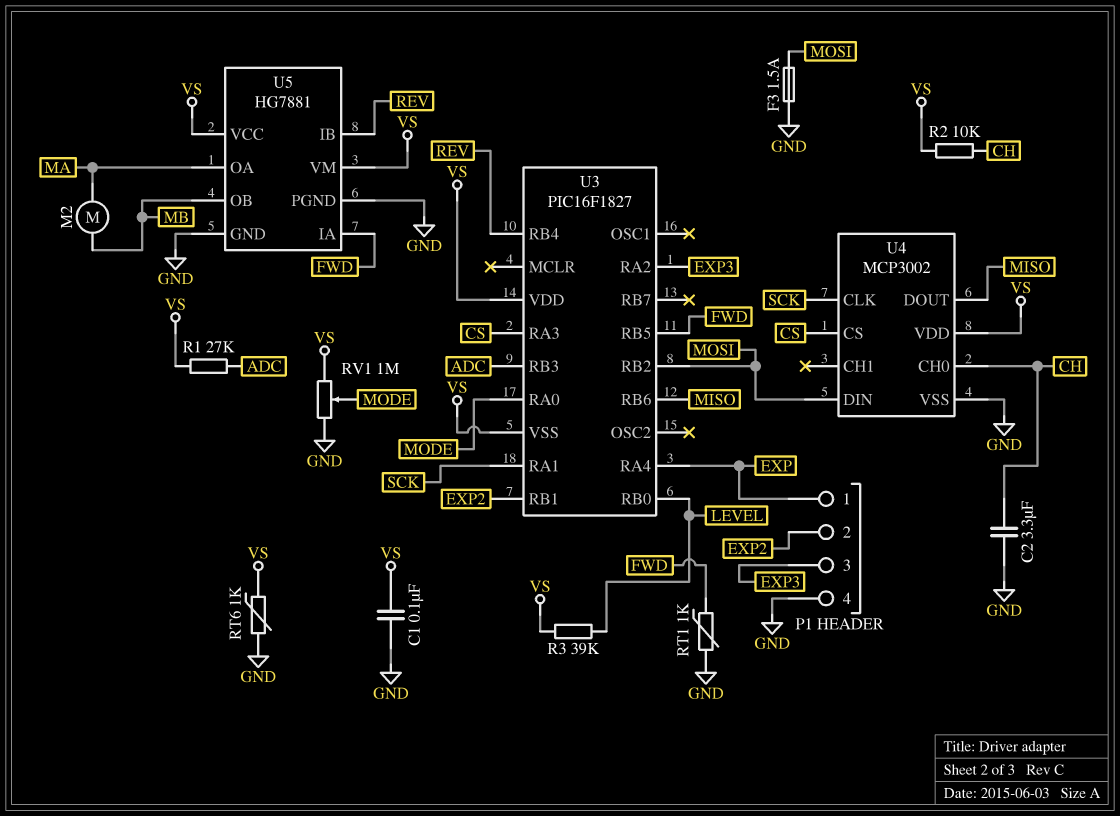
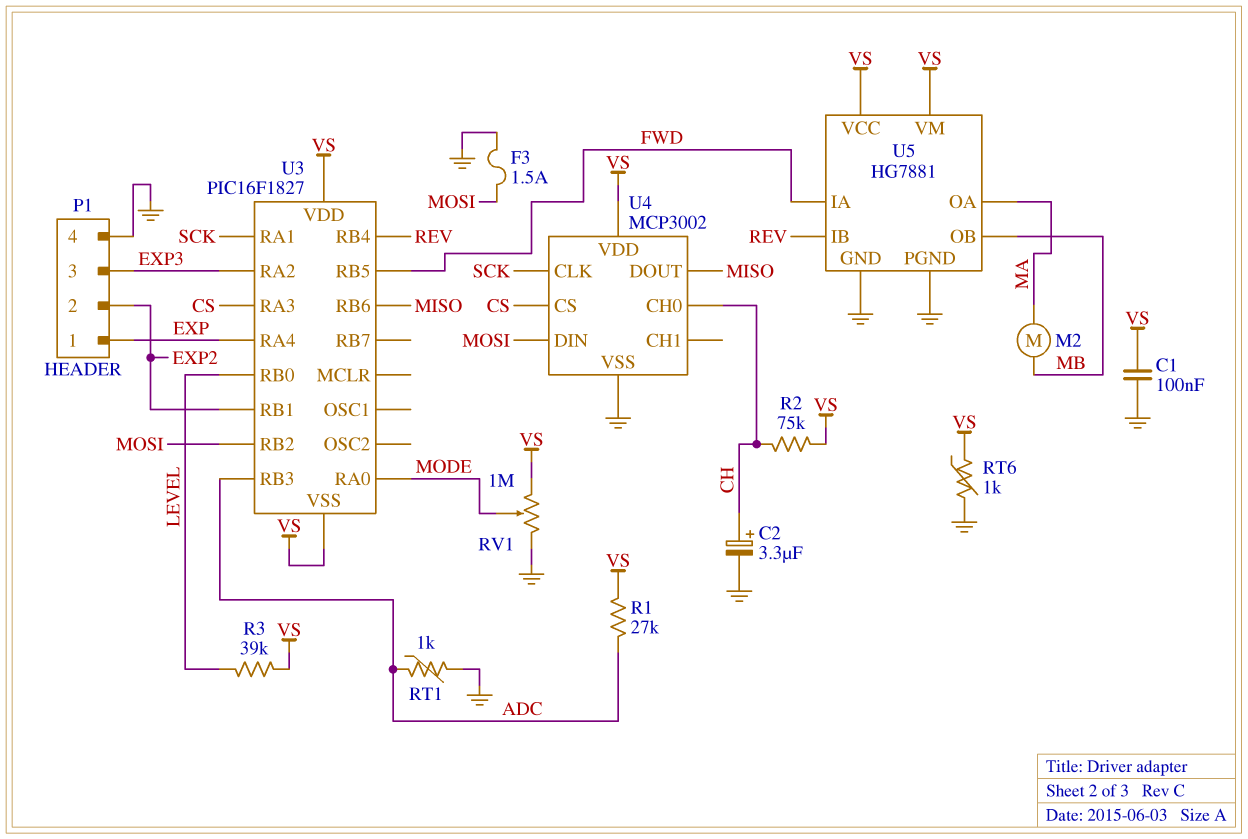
C2: 3.3uF (CH, GND) -> 3.3uF (plus CH, minus GND)
R2: 10k (CH, VS) -> 75k (CH, VS)
RT1: 1k (FWD, GND) -> 1k (ADC, GND)

